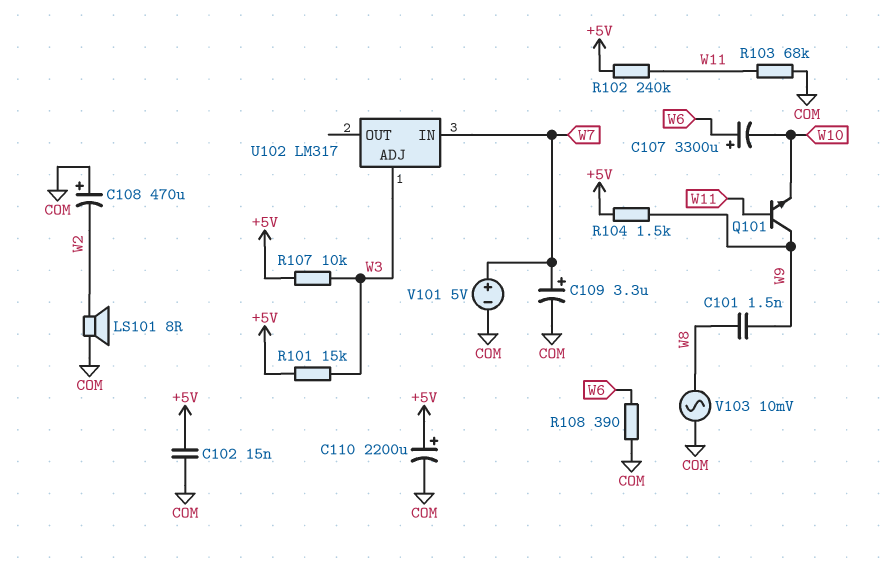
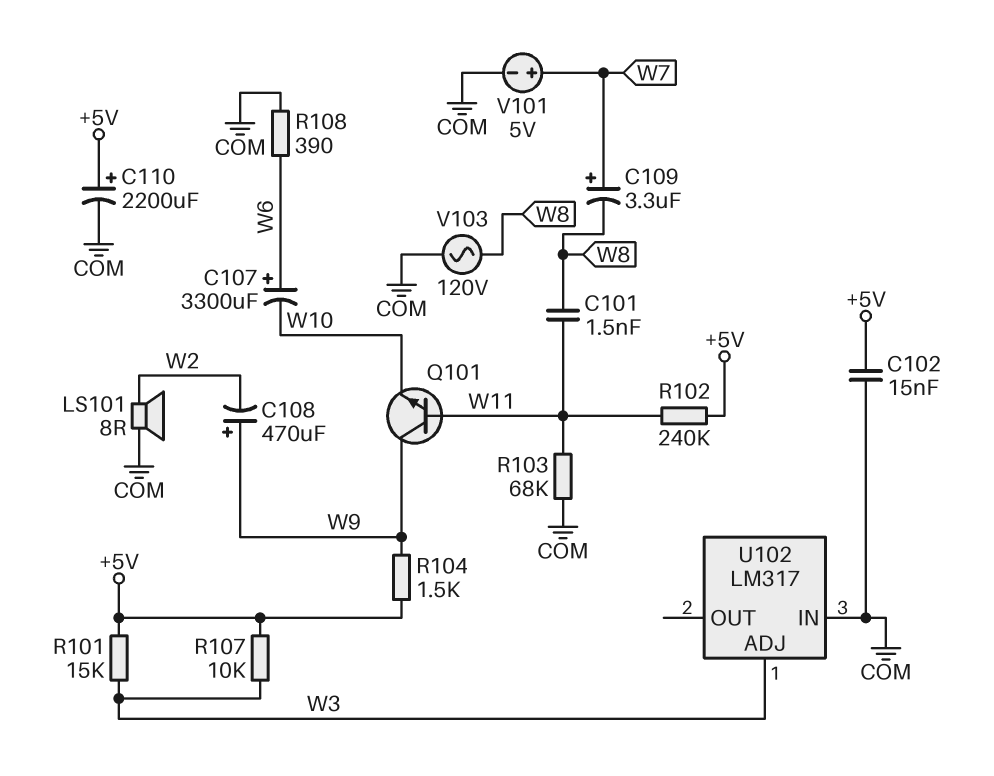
C101: 1.5nF (W8, W9) -> 1.5nF (W8, W11)
C108: 470uF (plus COM, minus W2) -> 470uF (plus W9, minus W2)
C109: 3.3uF (plus W7, minus COM) -> 3.3uF (plus W7, minus W8)
U102 pin IN: W7 -> COM
V103: AC 10mV (COM, W8) -> AC 120V (COM, W8)

